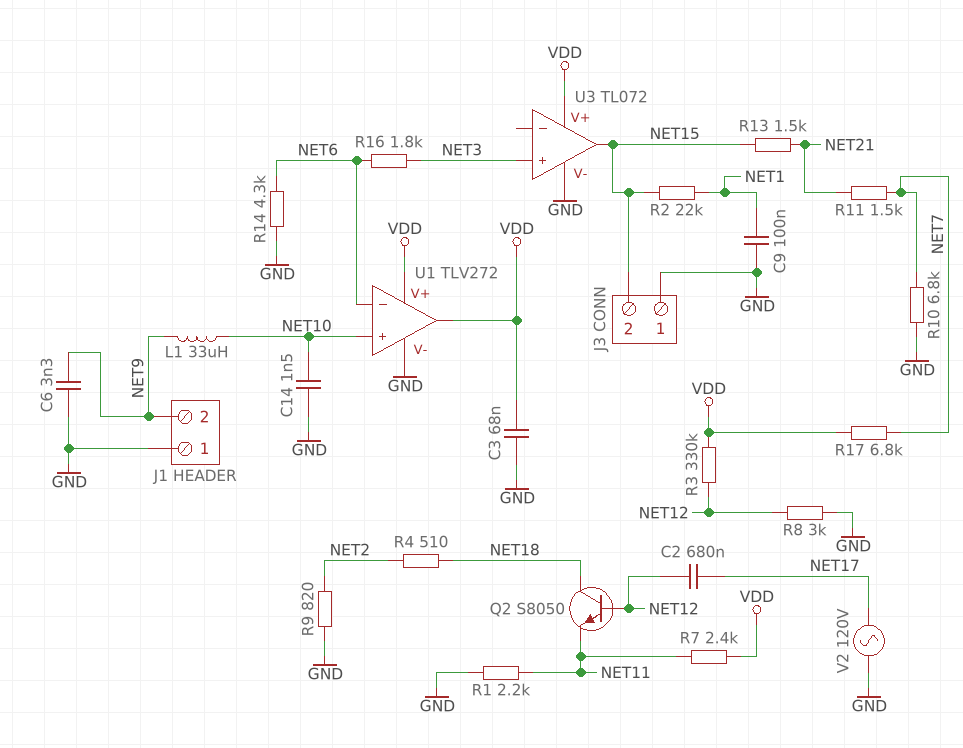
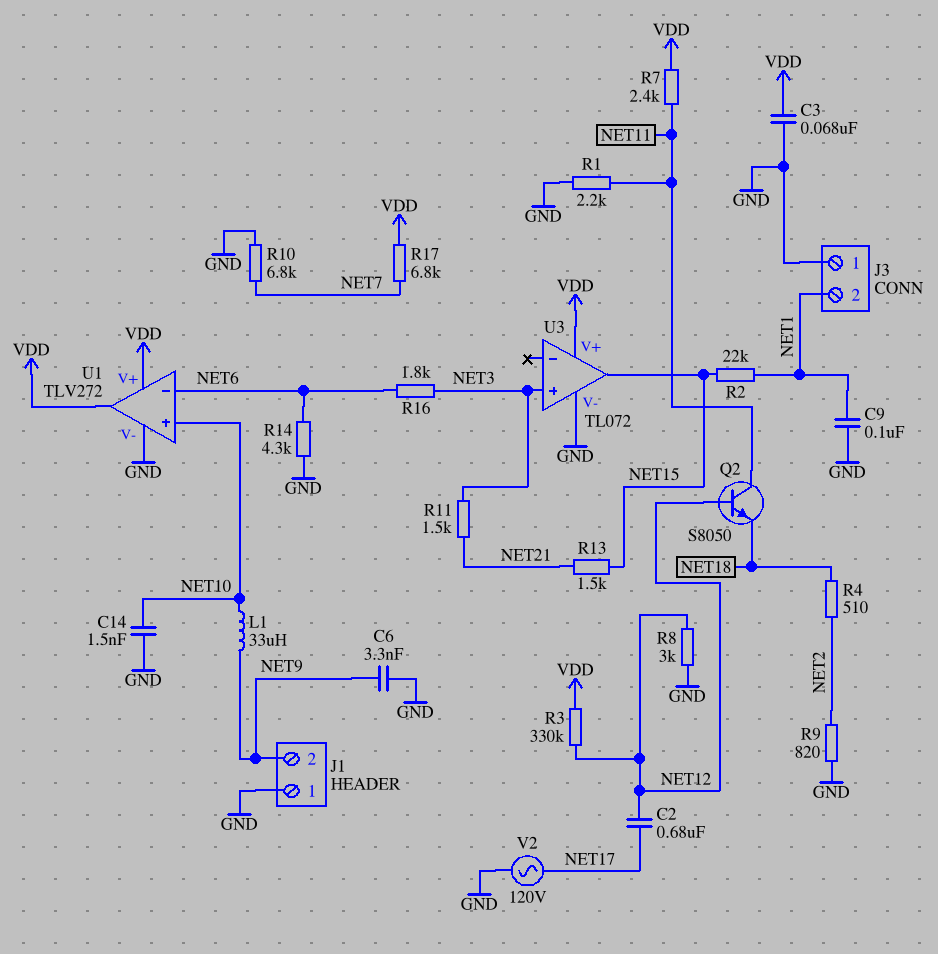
J3 pin 2: NET15 -> NET1
Q2: NPN S8050 (B NET12, C NET18, E NET11) -> NPN S8050 (B NET12, C NET11, E NET18)
R11: 1.5k (NET7, NET21) -> 1.5k (NET3, NET21)

